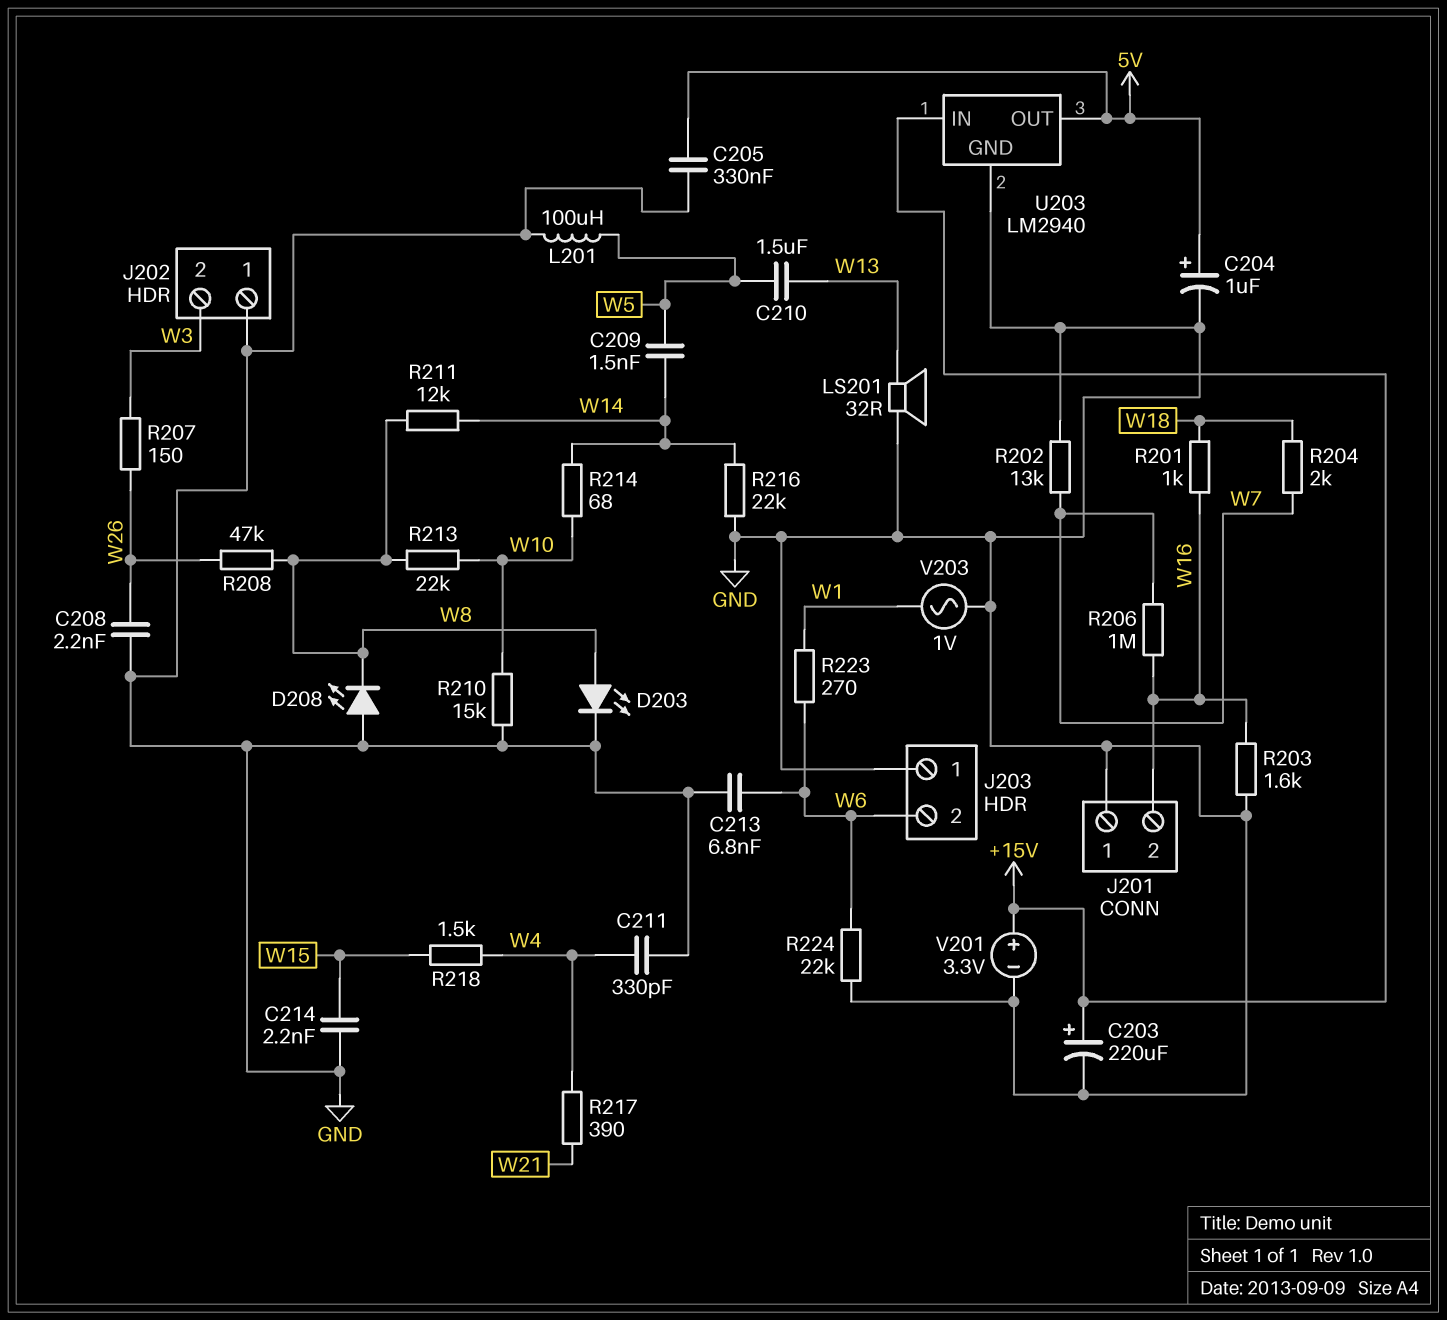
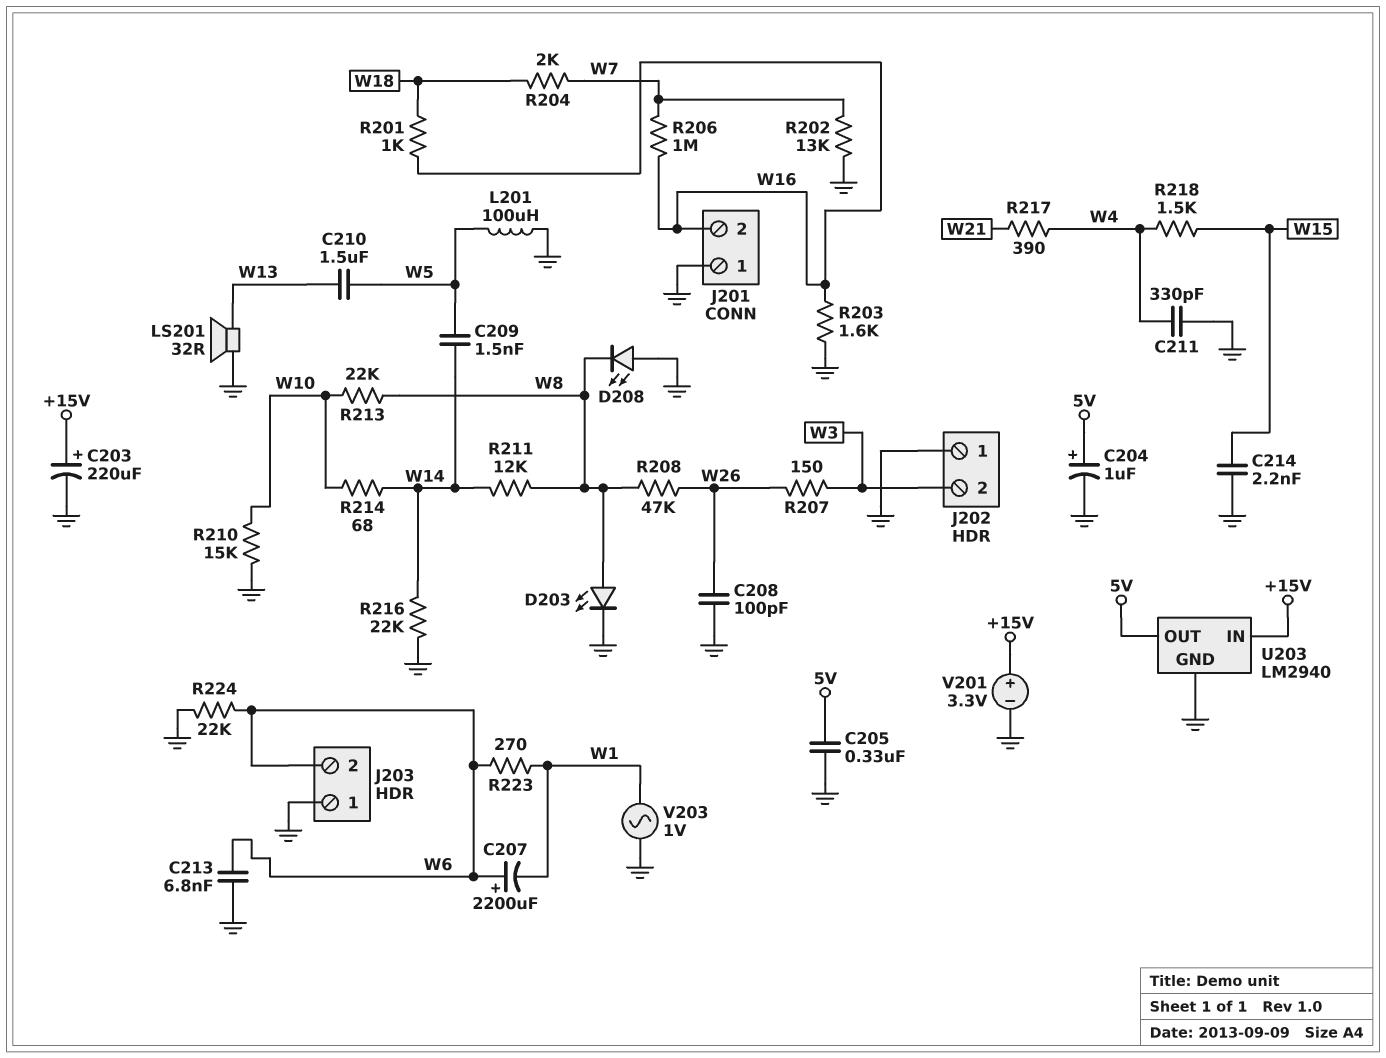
C207: none -> 2200uF (plus W6, minus W1)
C208: 2.2nF (GND, W26) -> 100pF (GND, W26)

